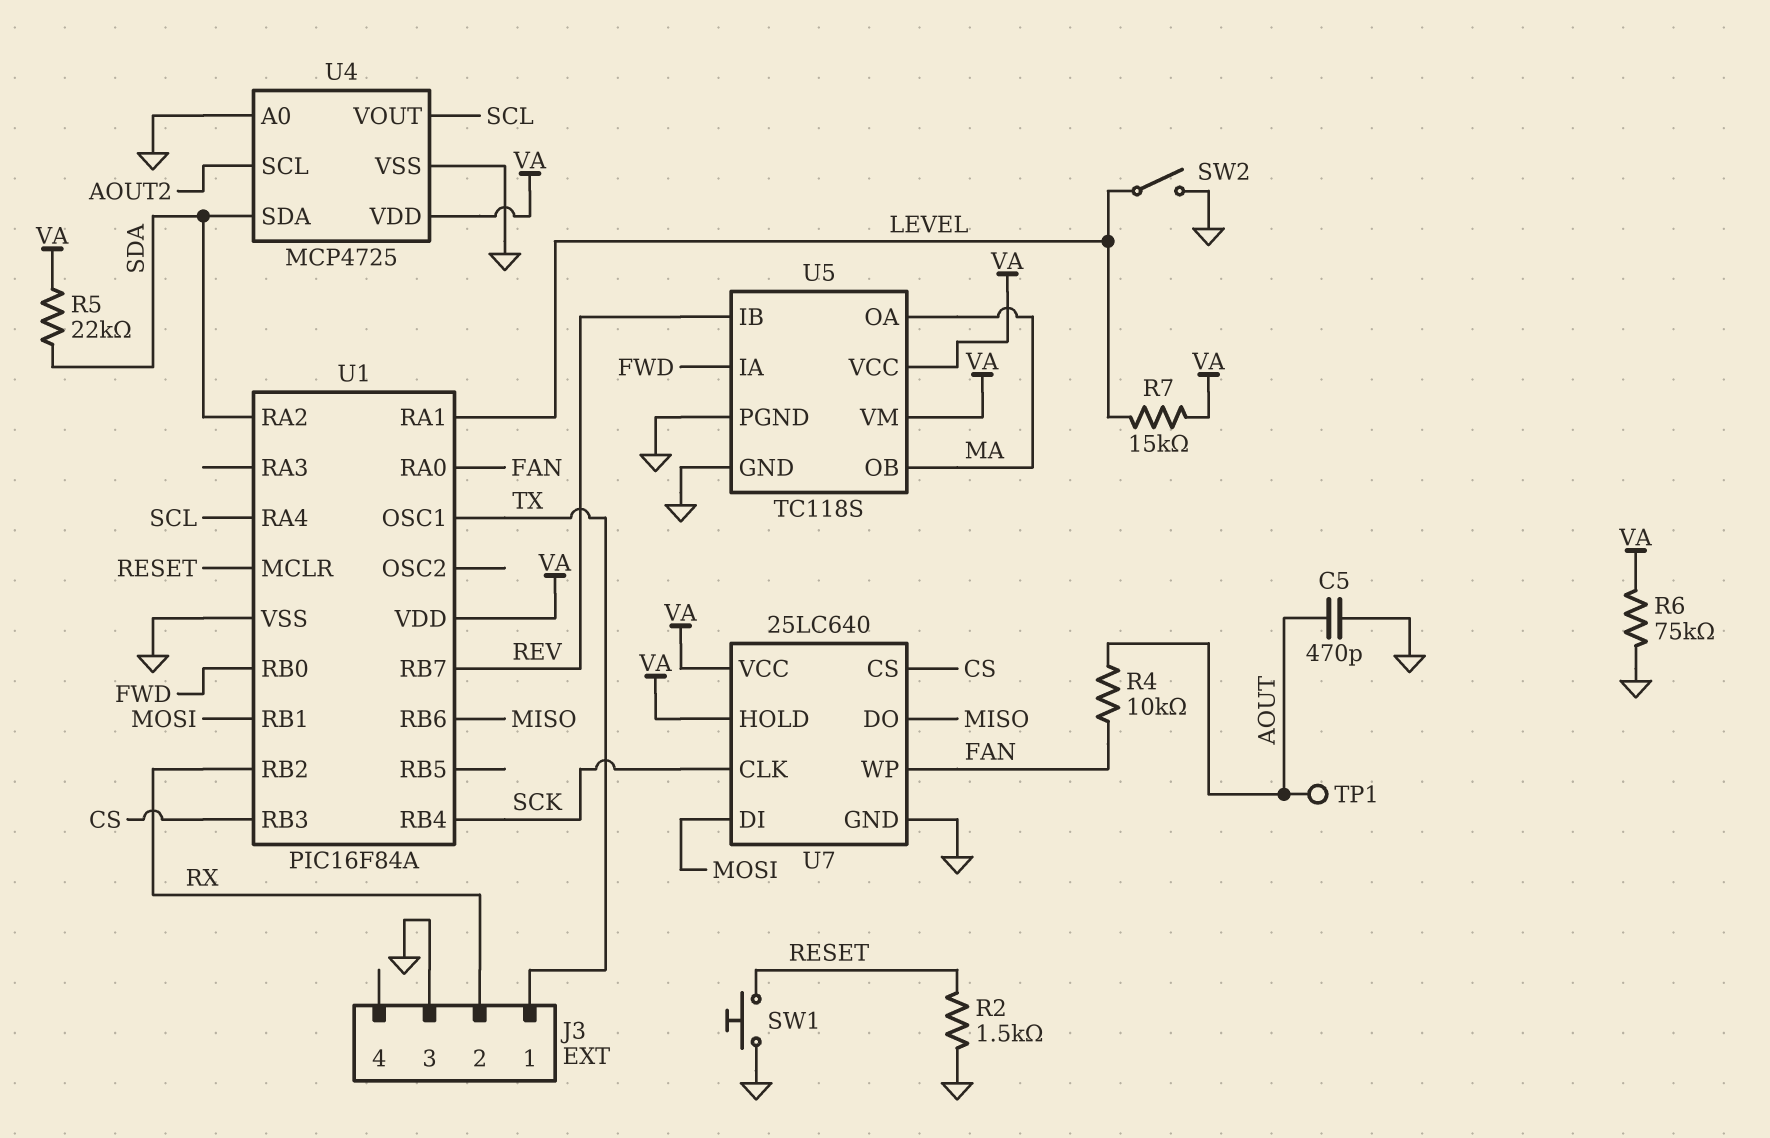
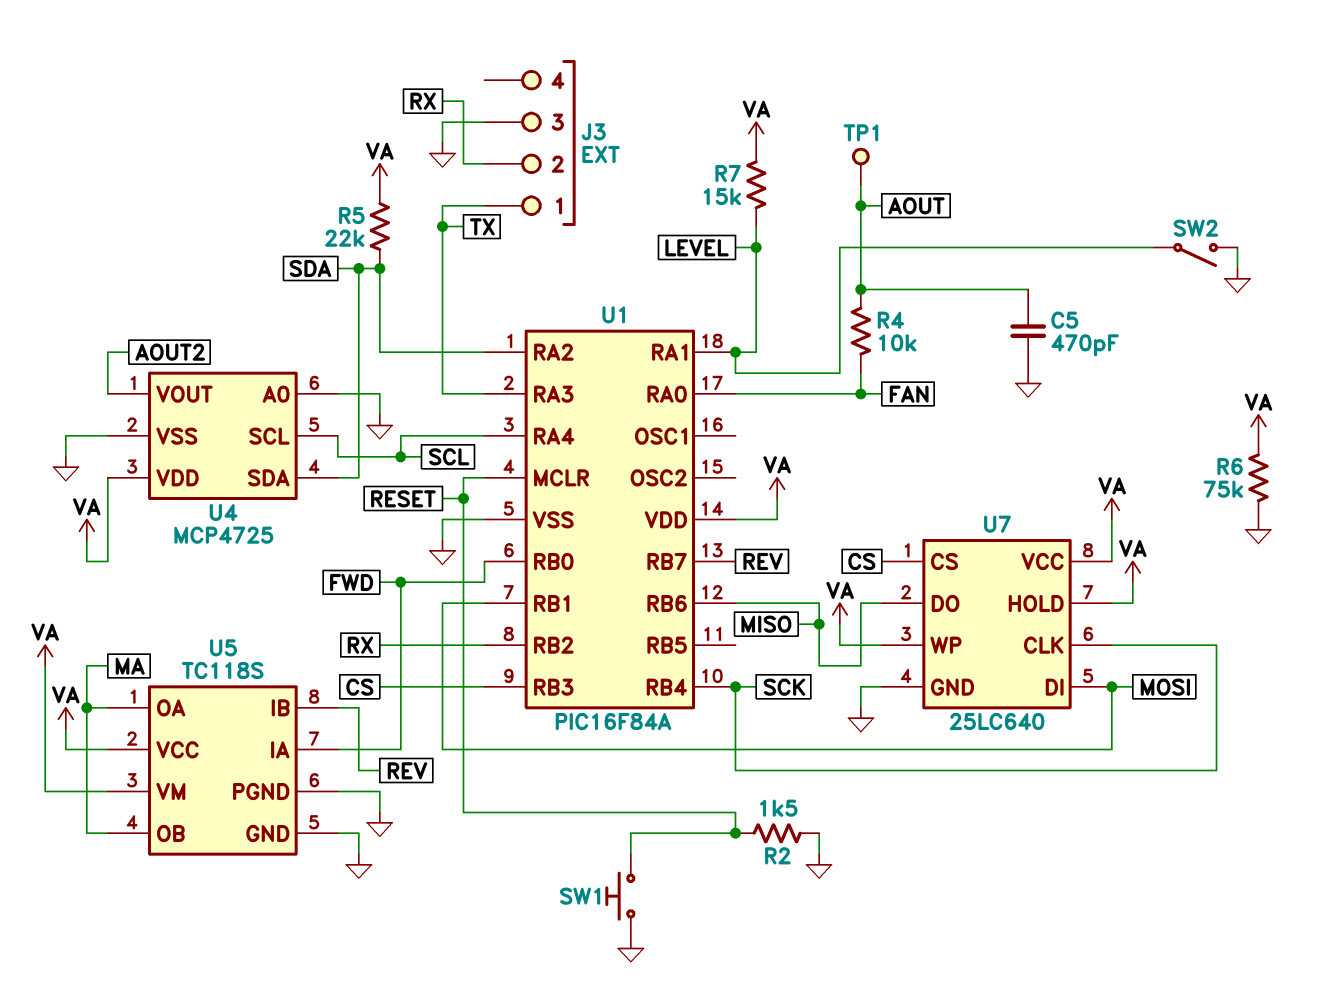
U1 pin OSC1: TX -> none
U1 pin RA3: none -> TX
U4 pin SCL: AOUT2 -> SCL
U4 pin VOUT: SCL -> AOUT2
U7 pin WP: FAN -> VA

